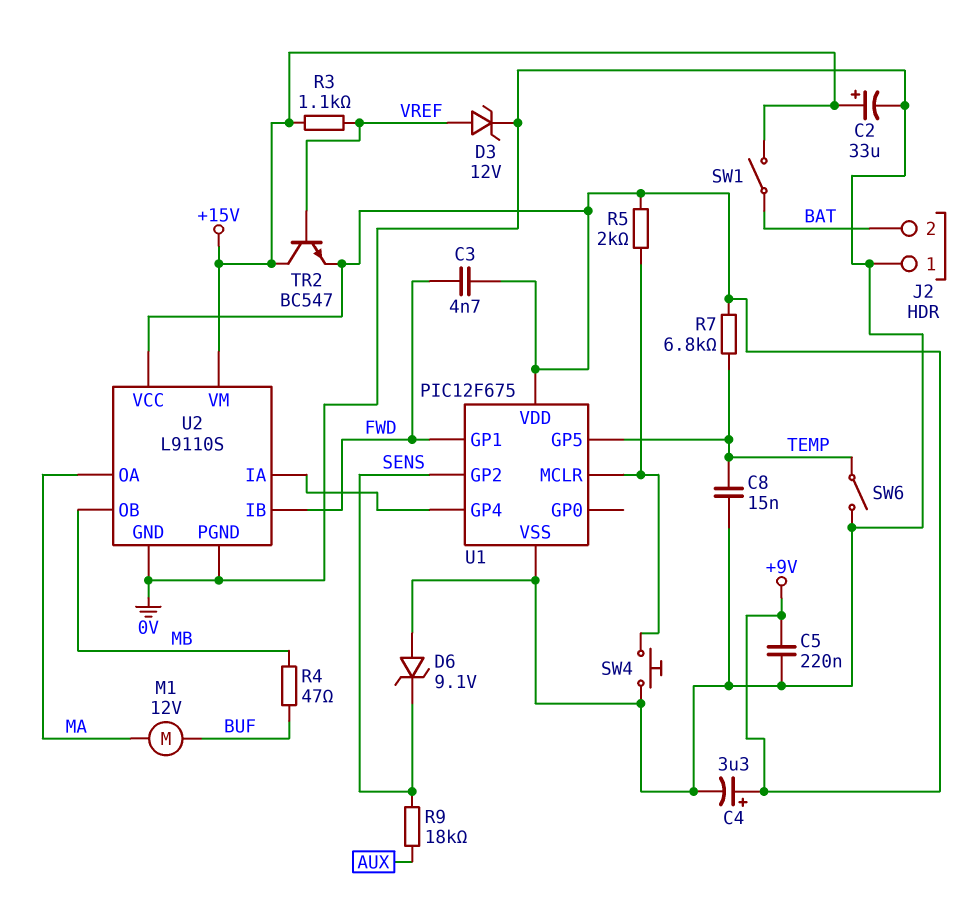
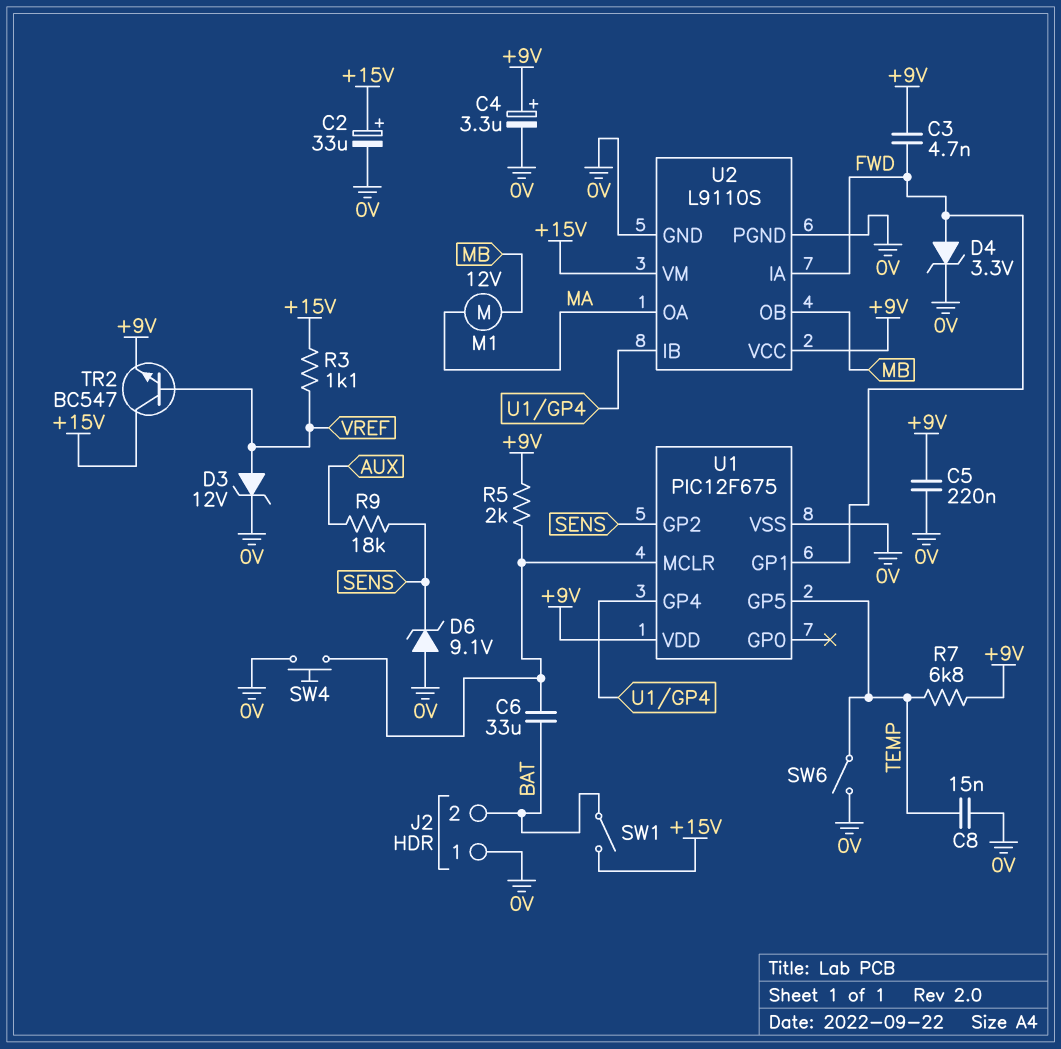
C6: none -> 33uF (BAT, U1/MCLR)
D4: none -> zener 3.3V (A FWD, K 0V)
M1: motor 12V (BUF, MA) -> motor 12V (MA, MB)
R4: 47 (BUF, MB) -> none
U2 pin IA: U1/GP4 -> FWD
U2 pin IB: FWD -> U1/GP4

